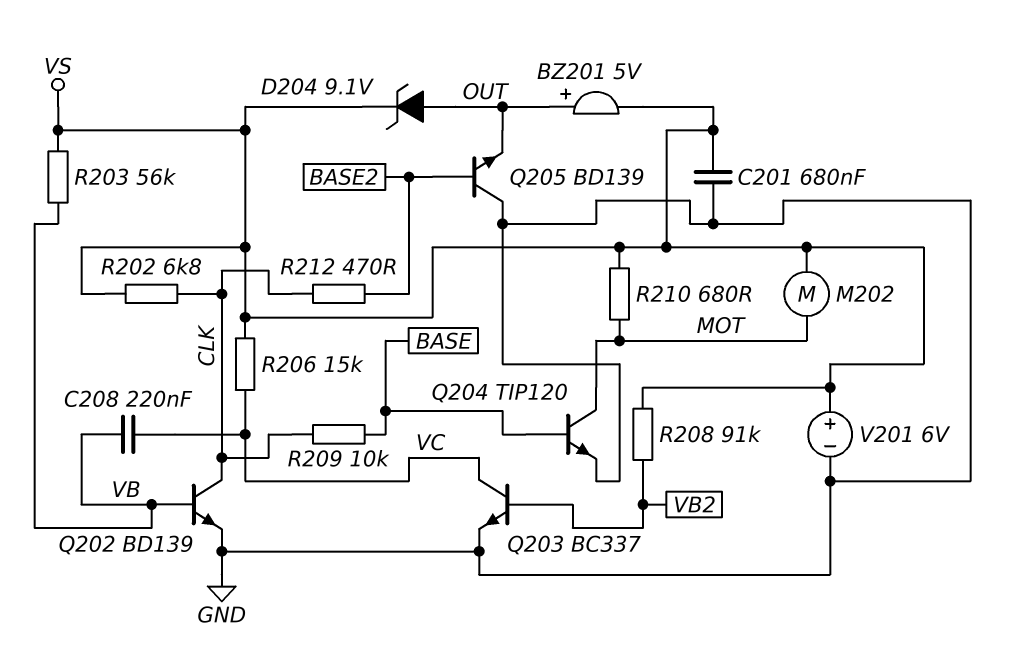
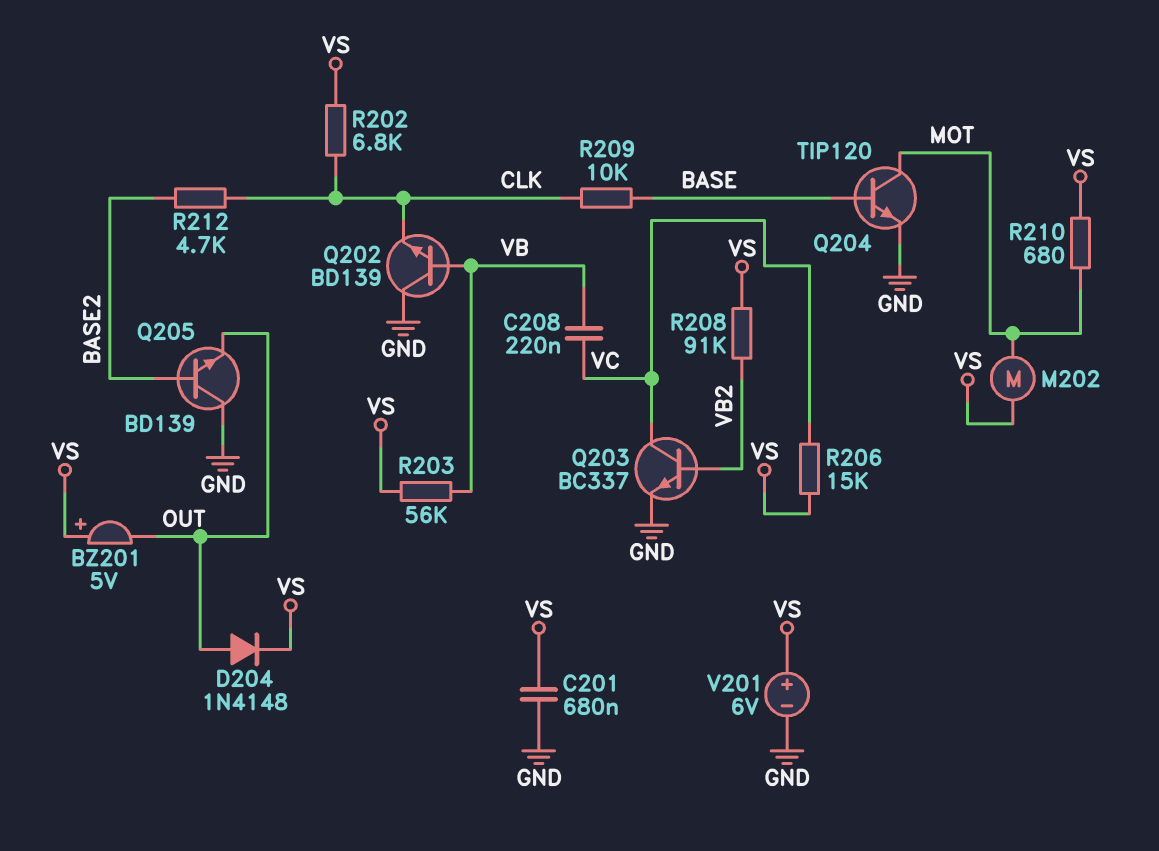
BZ201: buzzer 5V (plus OUT, minus VS) -> buzzer 5V (plus VS, minus OUT)
D204: zener 9.1V (A OUT, K VS) -> diode 1N4148 (A OUT, K VS)
Q202: NPN BD139 (B VB, C CLK, E GND) -> NPN BD139 (B VB, C GND, E CLK)
R212: 470 (BASE2, CLK) -> 4.7k (BASE2, CLK)

